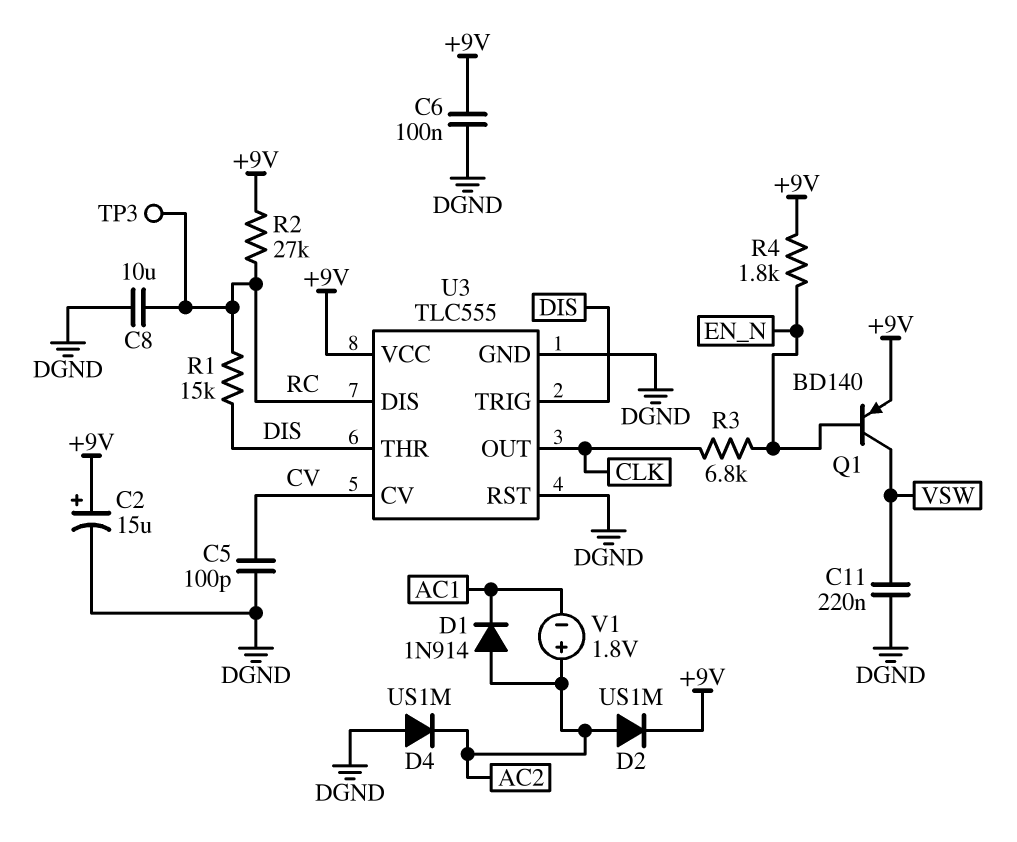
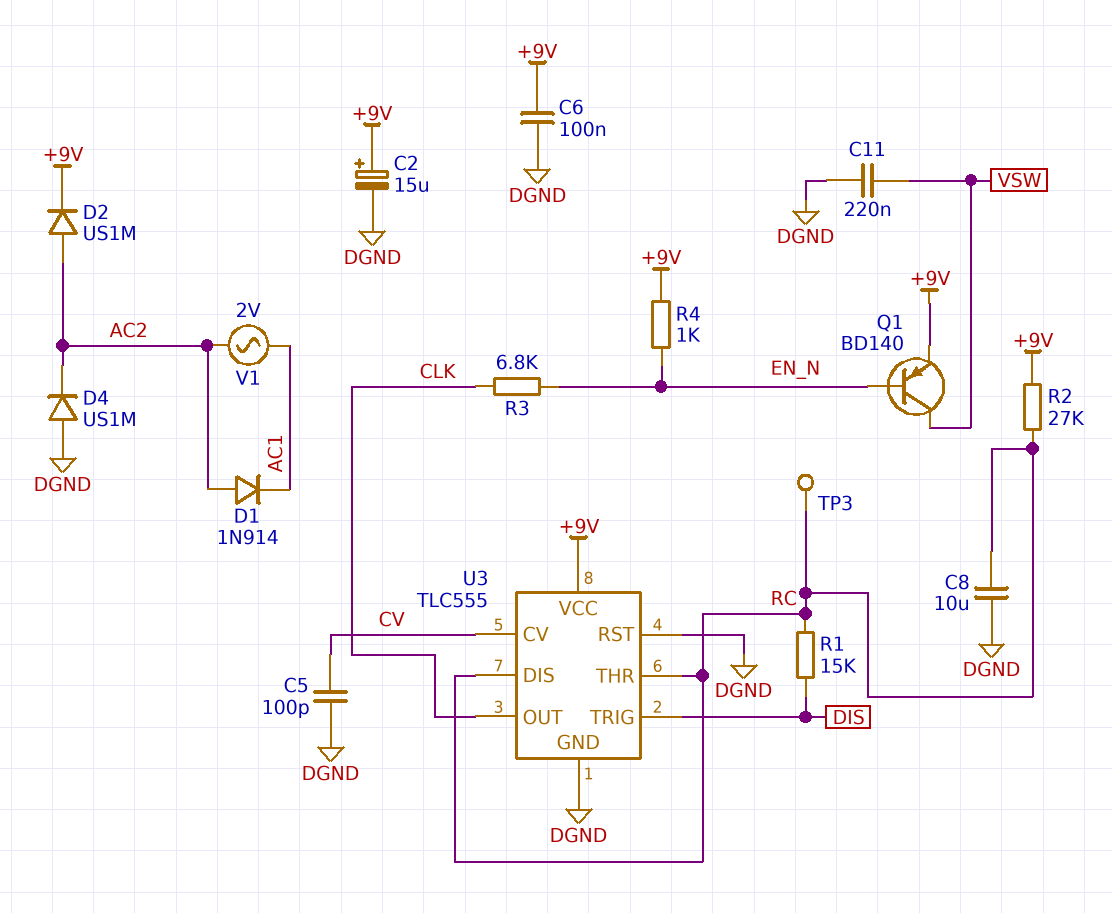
R4: 1.8k (+9V, EN_N) -> 1k (+9V, EN_N)
U3 pin THR: DIS -> RC
V1: 1.8V (plus AC2, minus AC1) -> AC 2V (AC1, AC2)

